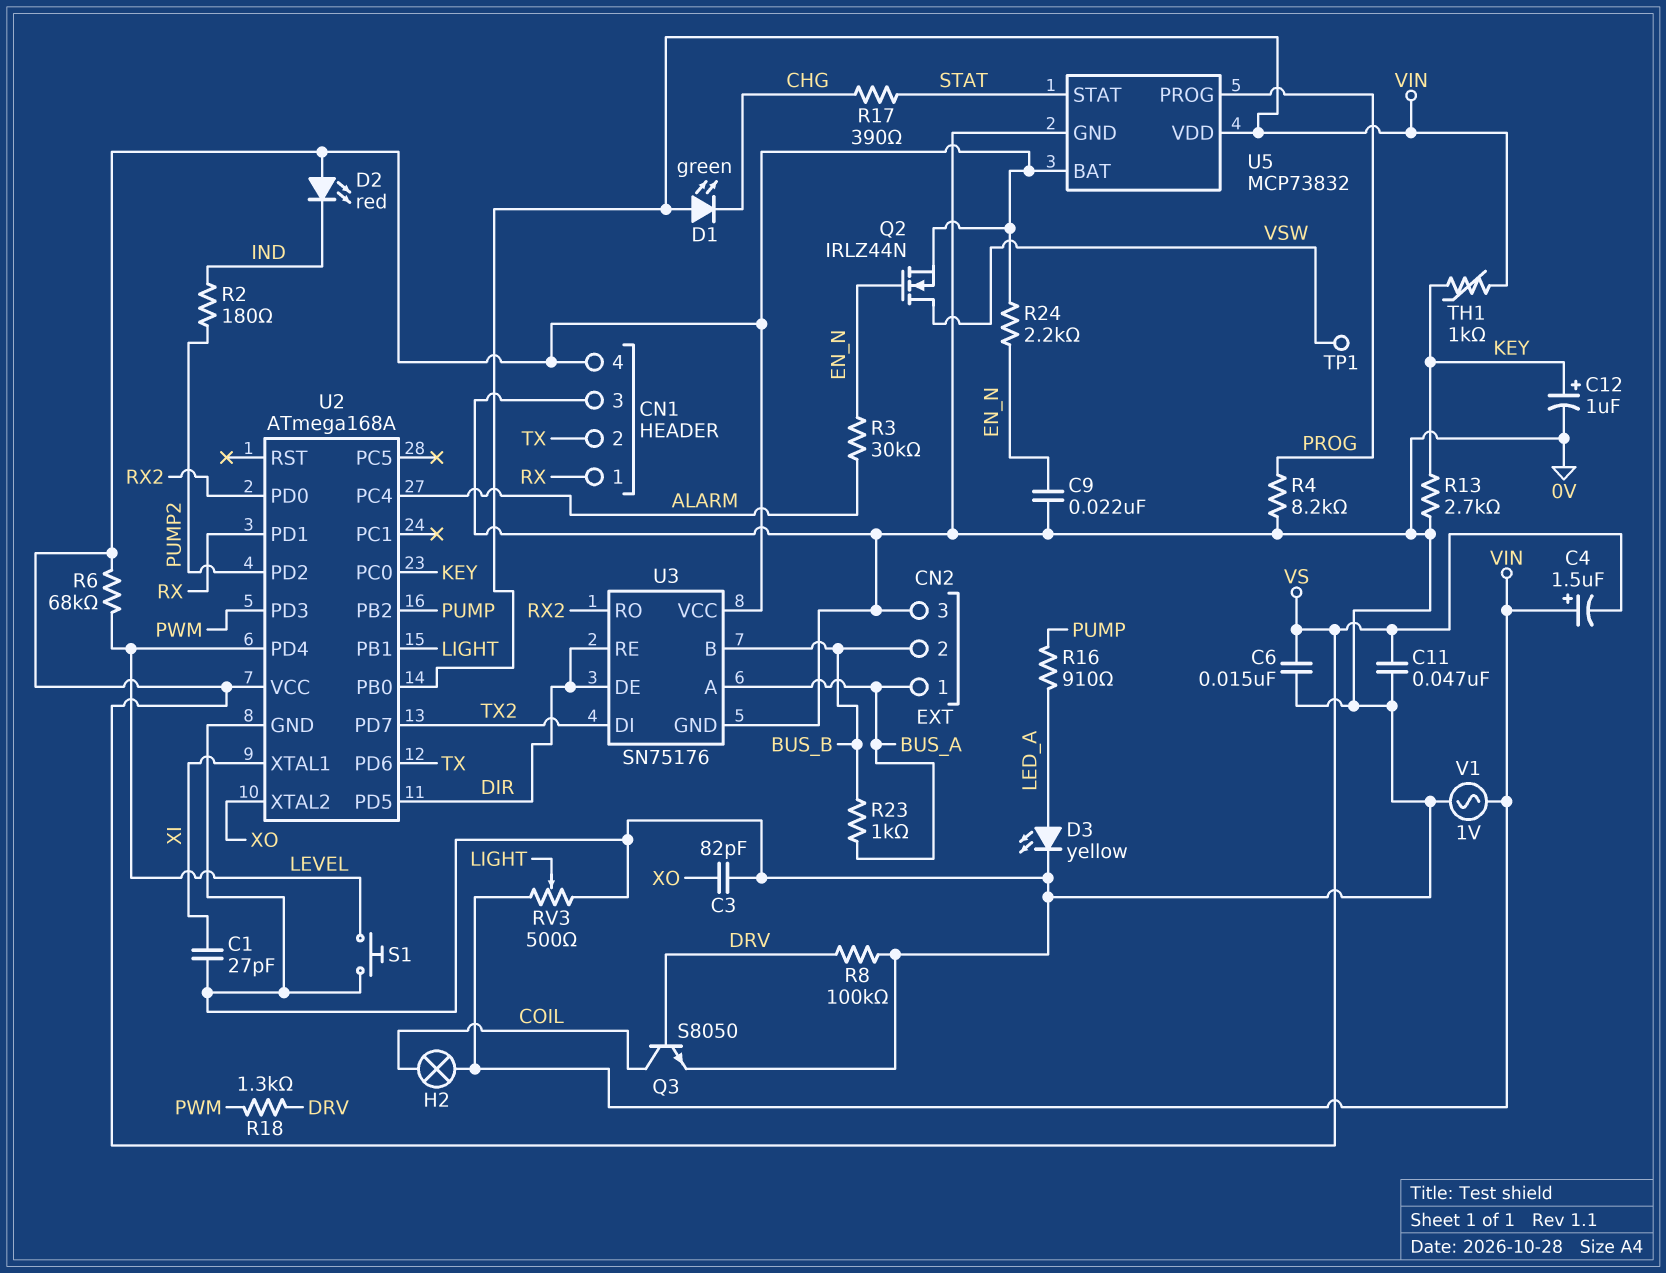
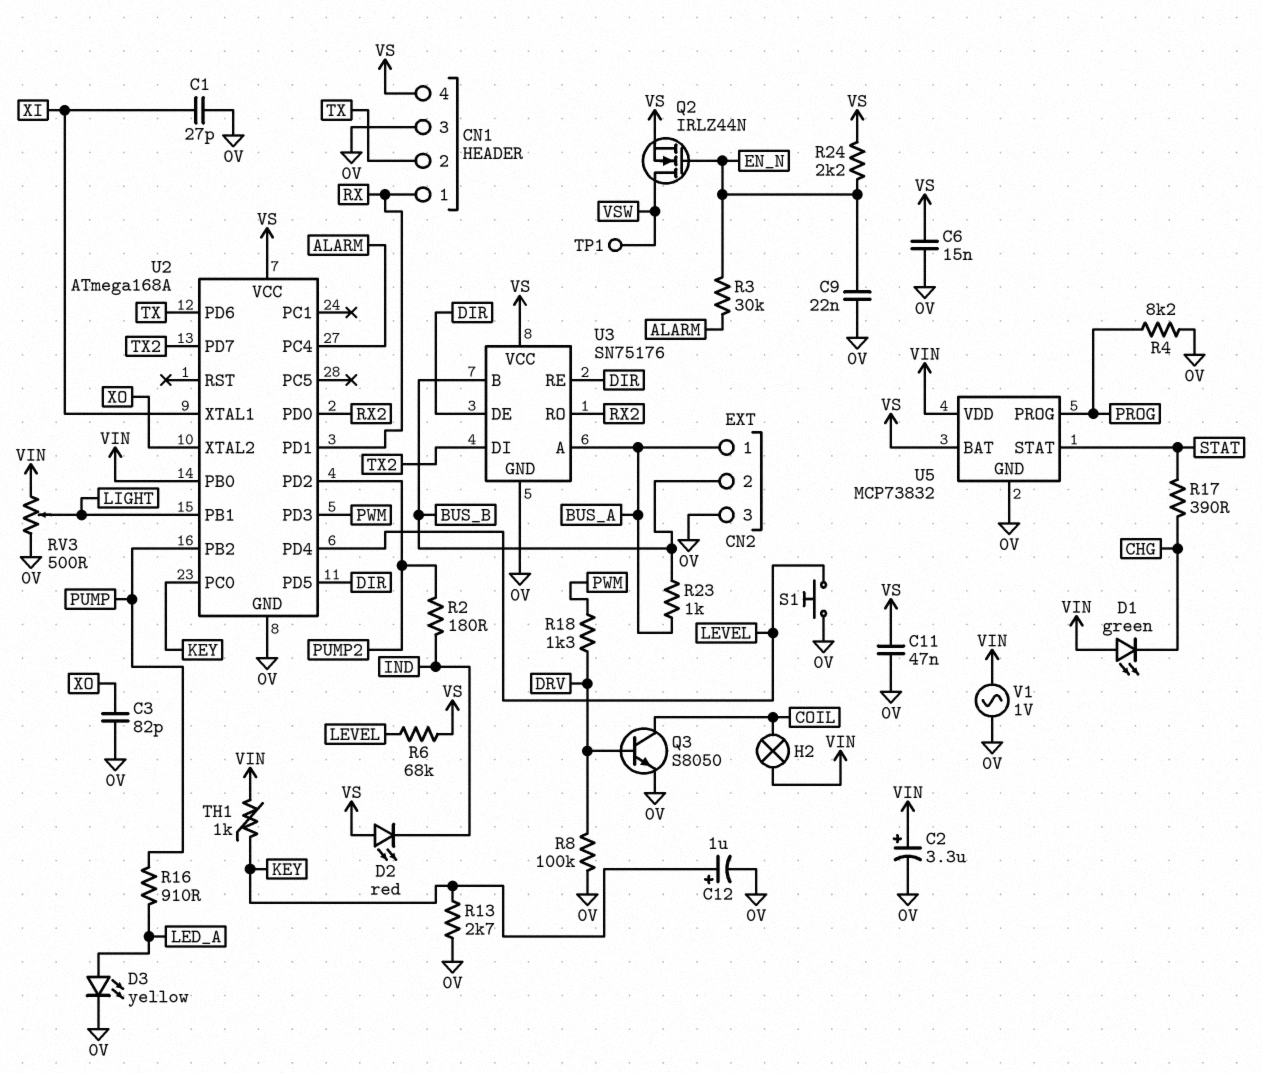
C2: none -> 3.3uF (plus VIN, minus 0V)
C4: 1.5uF (plus VIN, minus VS) -> none

